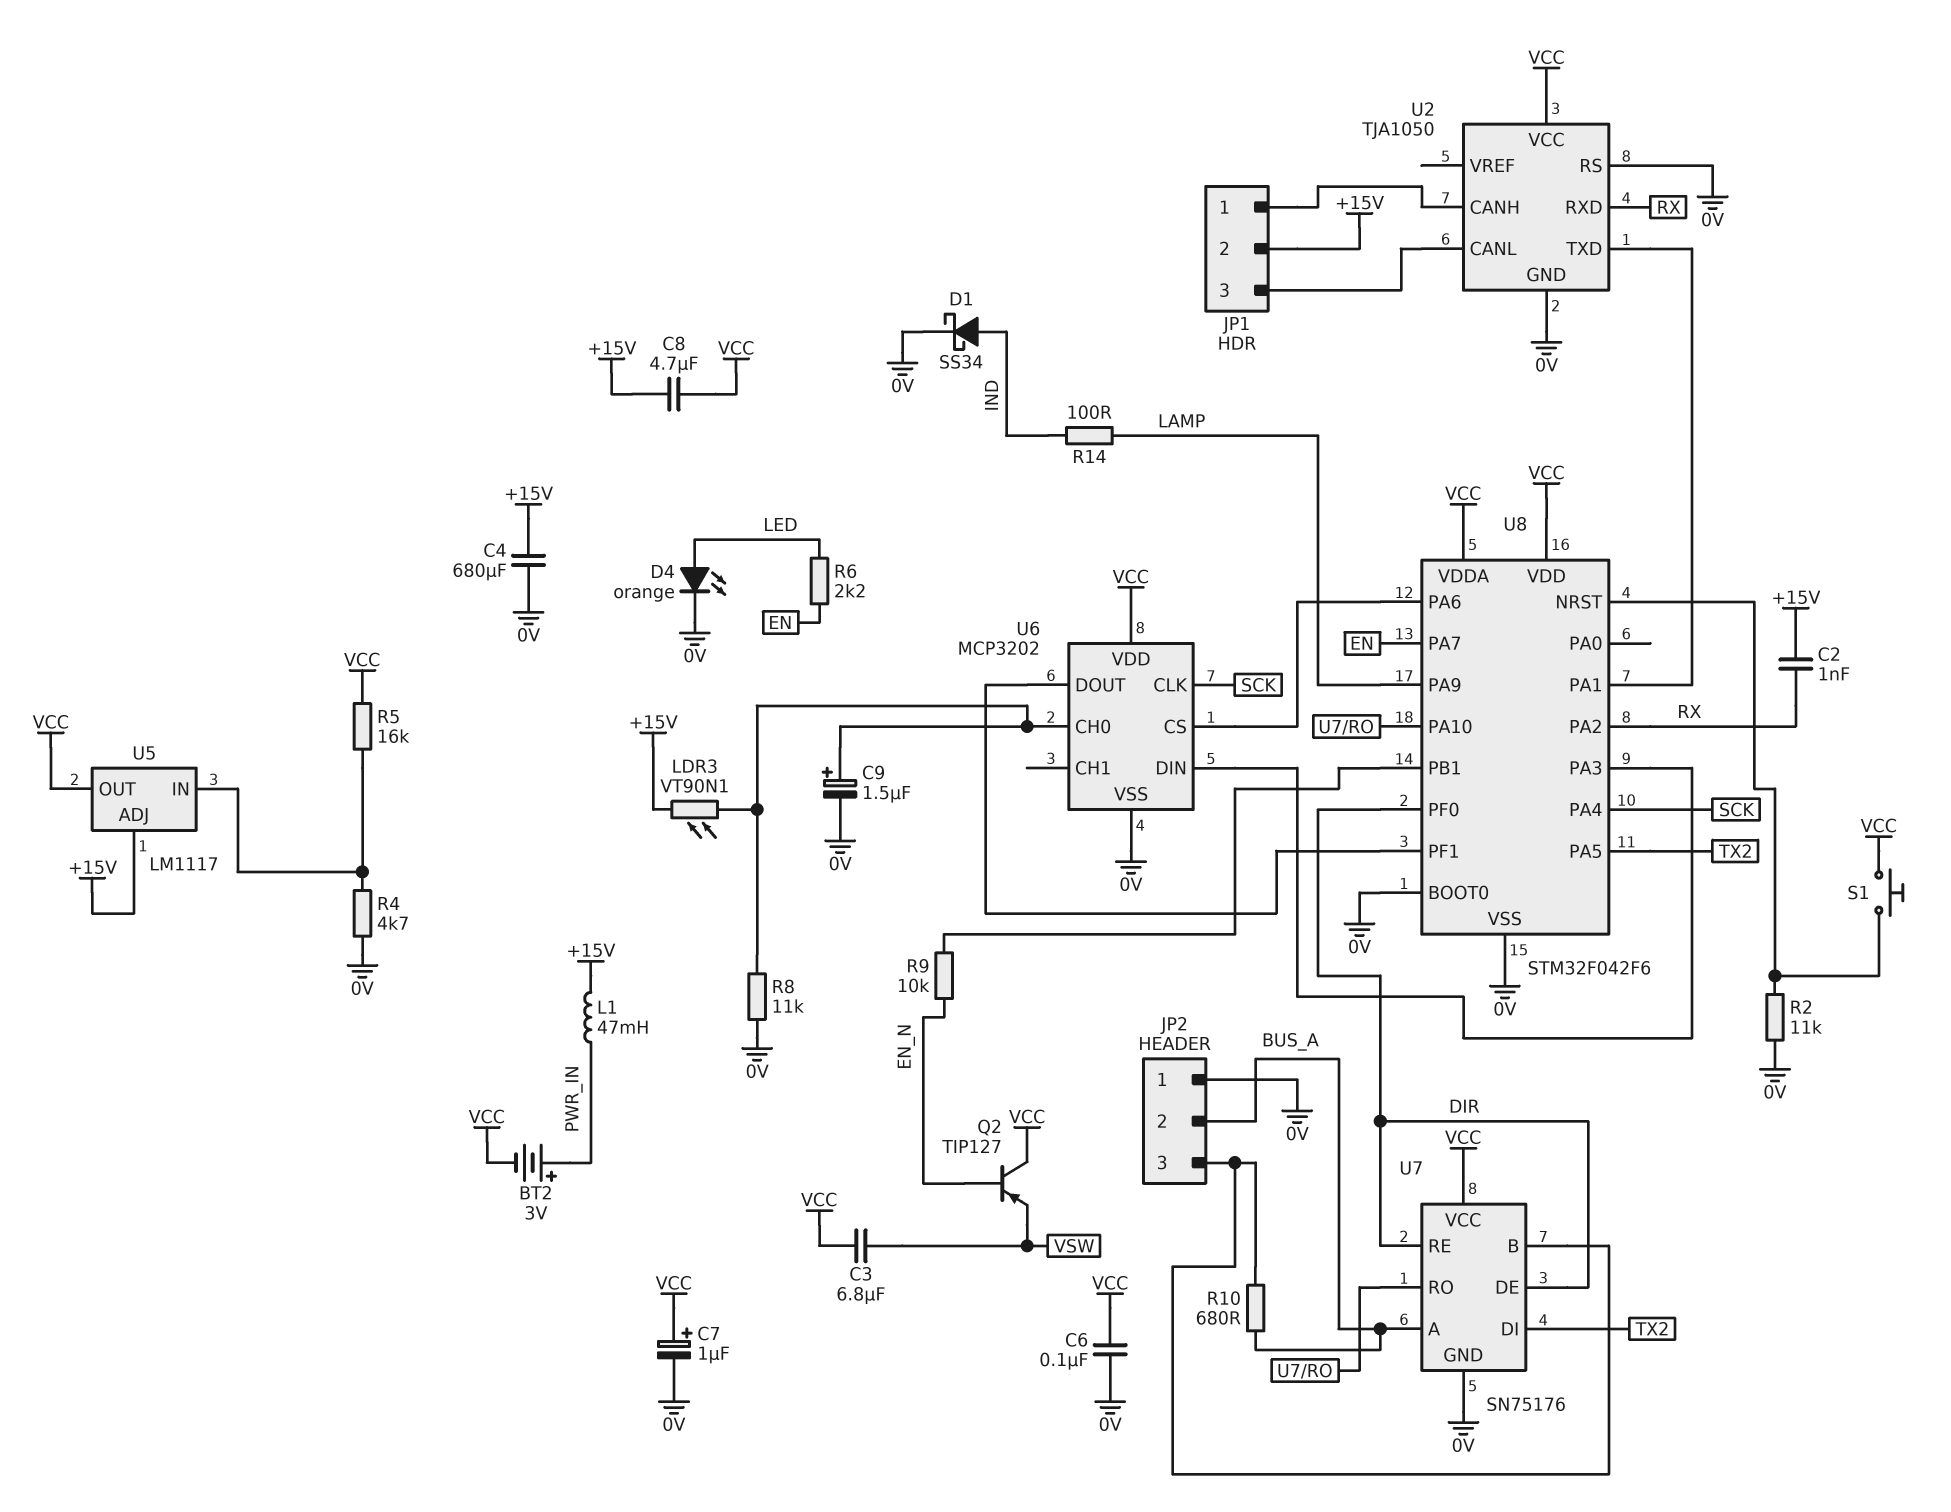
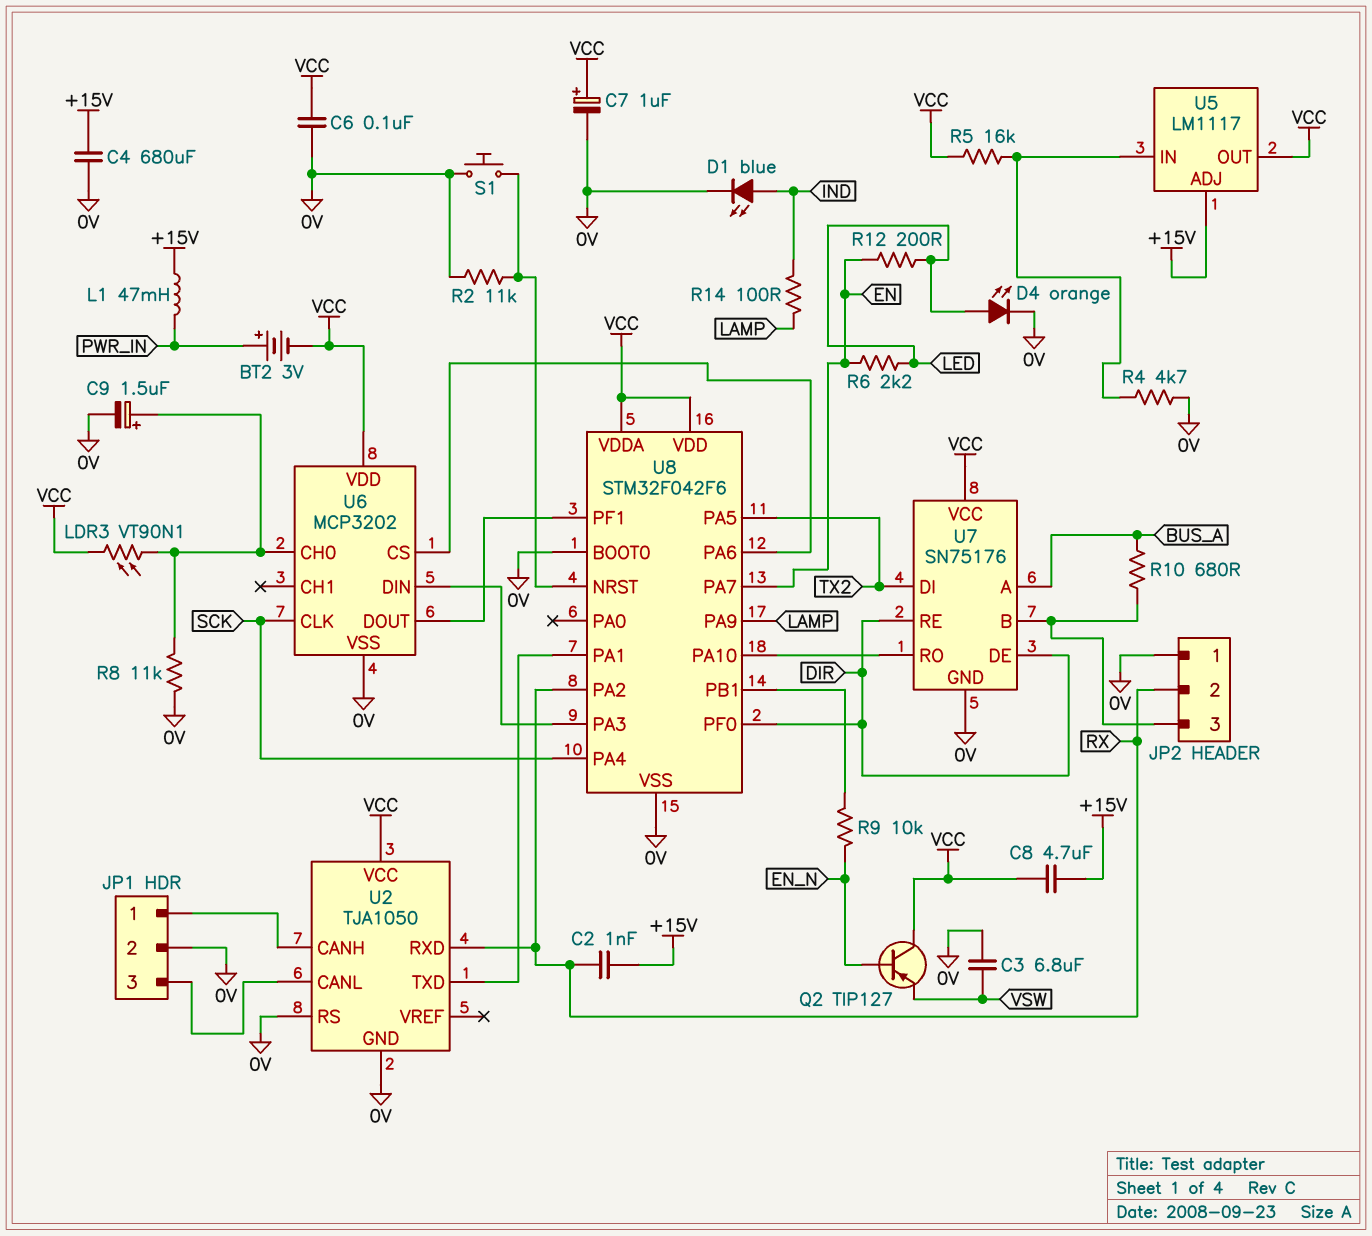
C3: 6.8uF (VCC, VSW) -> 6.8uF (0V, VSW)
D1: schottky SS34 (A IND, K 0V) -> LED blue (A IND, K 0V)
JP1 pin 2: +15V -> 0V
JP2 pin 2: BUS_A -> RX
LDR3: VT90N1 (+15V, U6/CH0) -> VT90N1 (U6/CH0, VCC)
R12: none -> 200 (EN, LED)
S1: button (U8/NRST, VCC) -> button (0V, U8/NRST)

